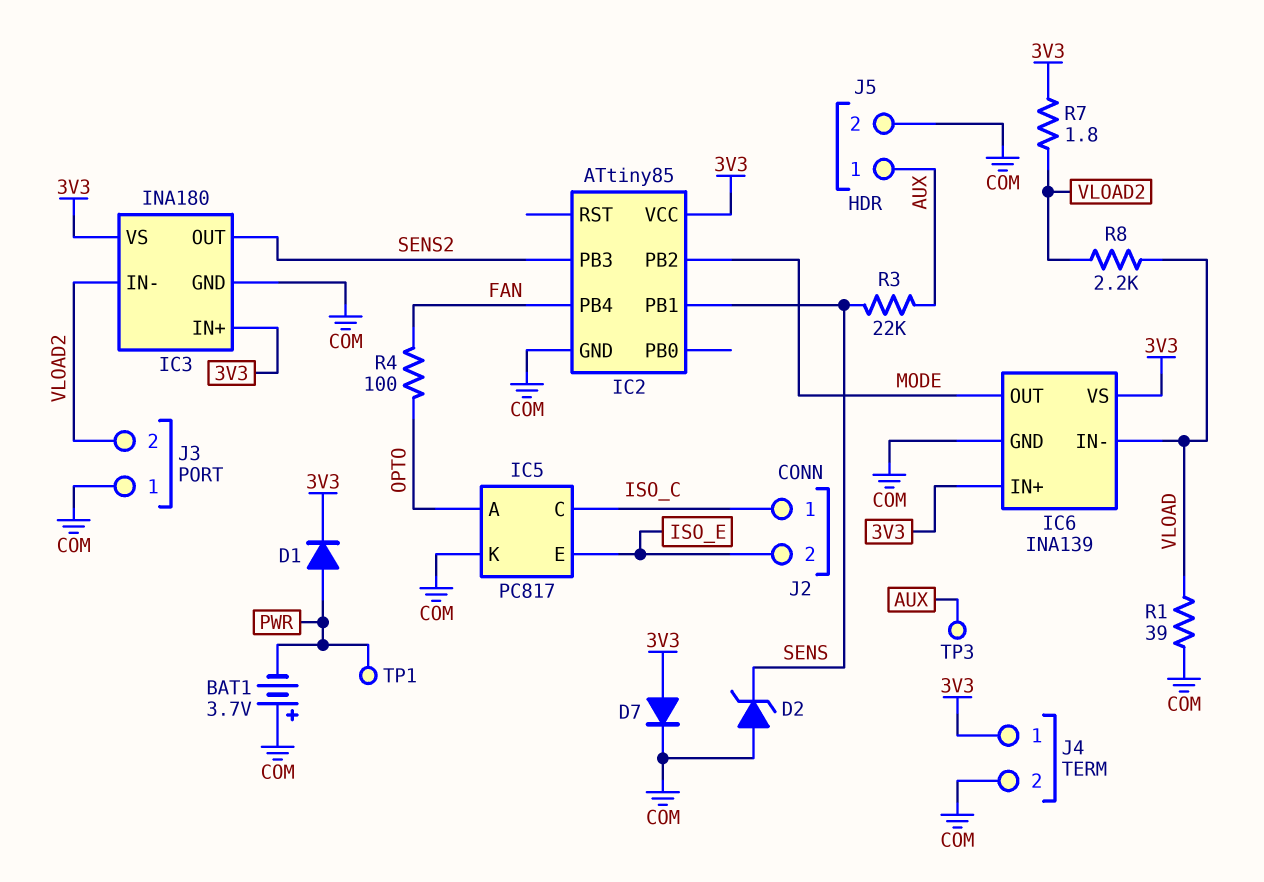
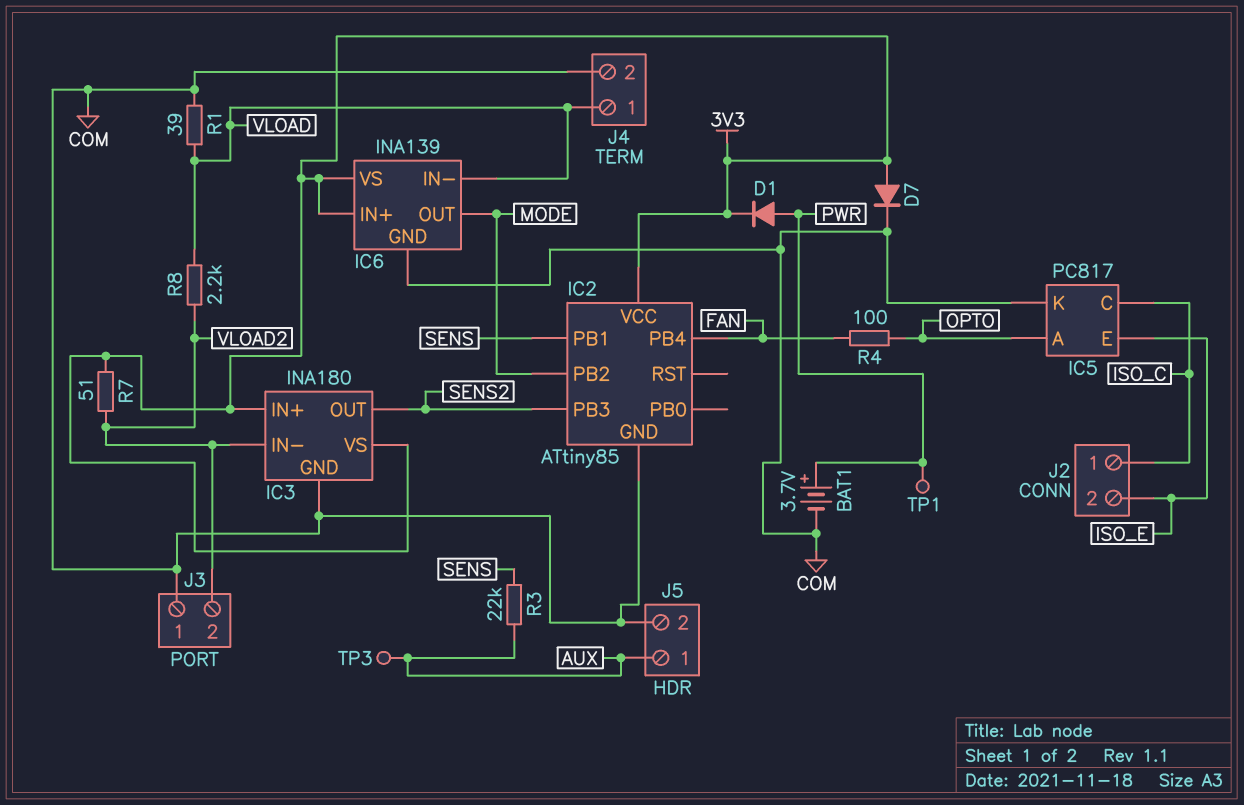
BAT1: 3.7V (plus COM, minus PWR) -> 3.7V (plus PWR, minus COM)
D2: zener (A COM, K SENS) -> none
J4 pin 1: 3V3 -> VLOAD
R7: 1.8 (3V3, VLOAD2) -> 51 (3V3, VLOAD2)

